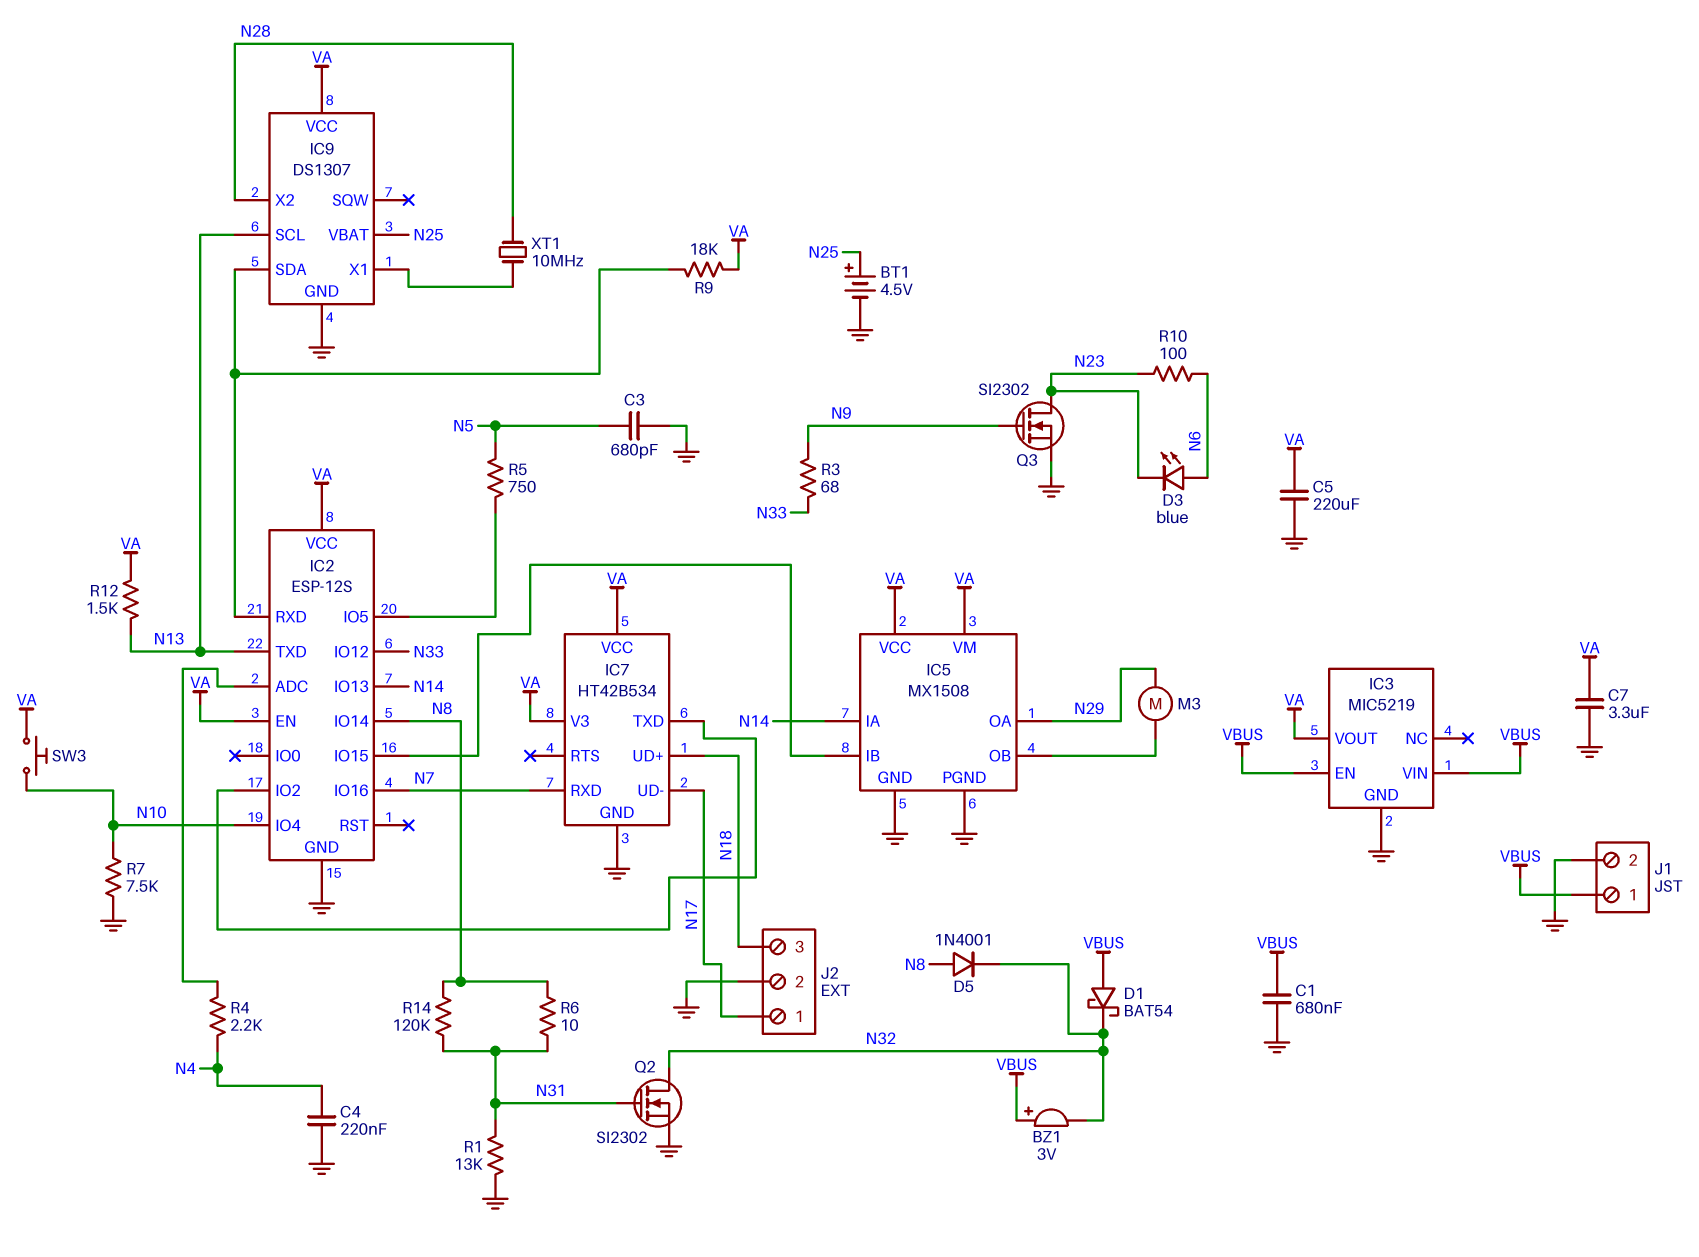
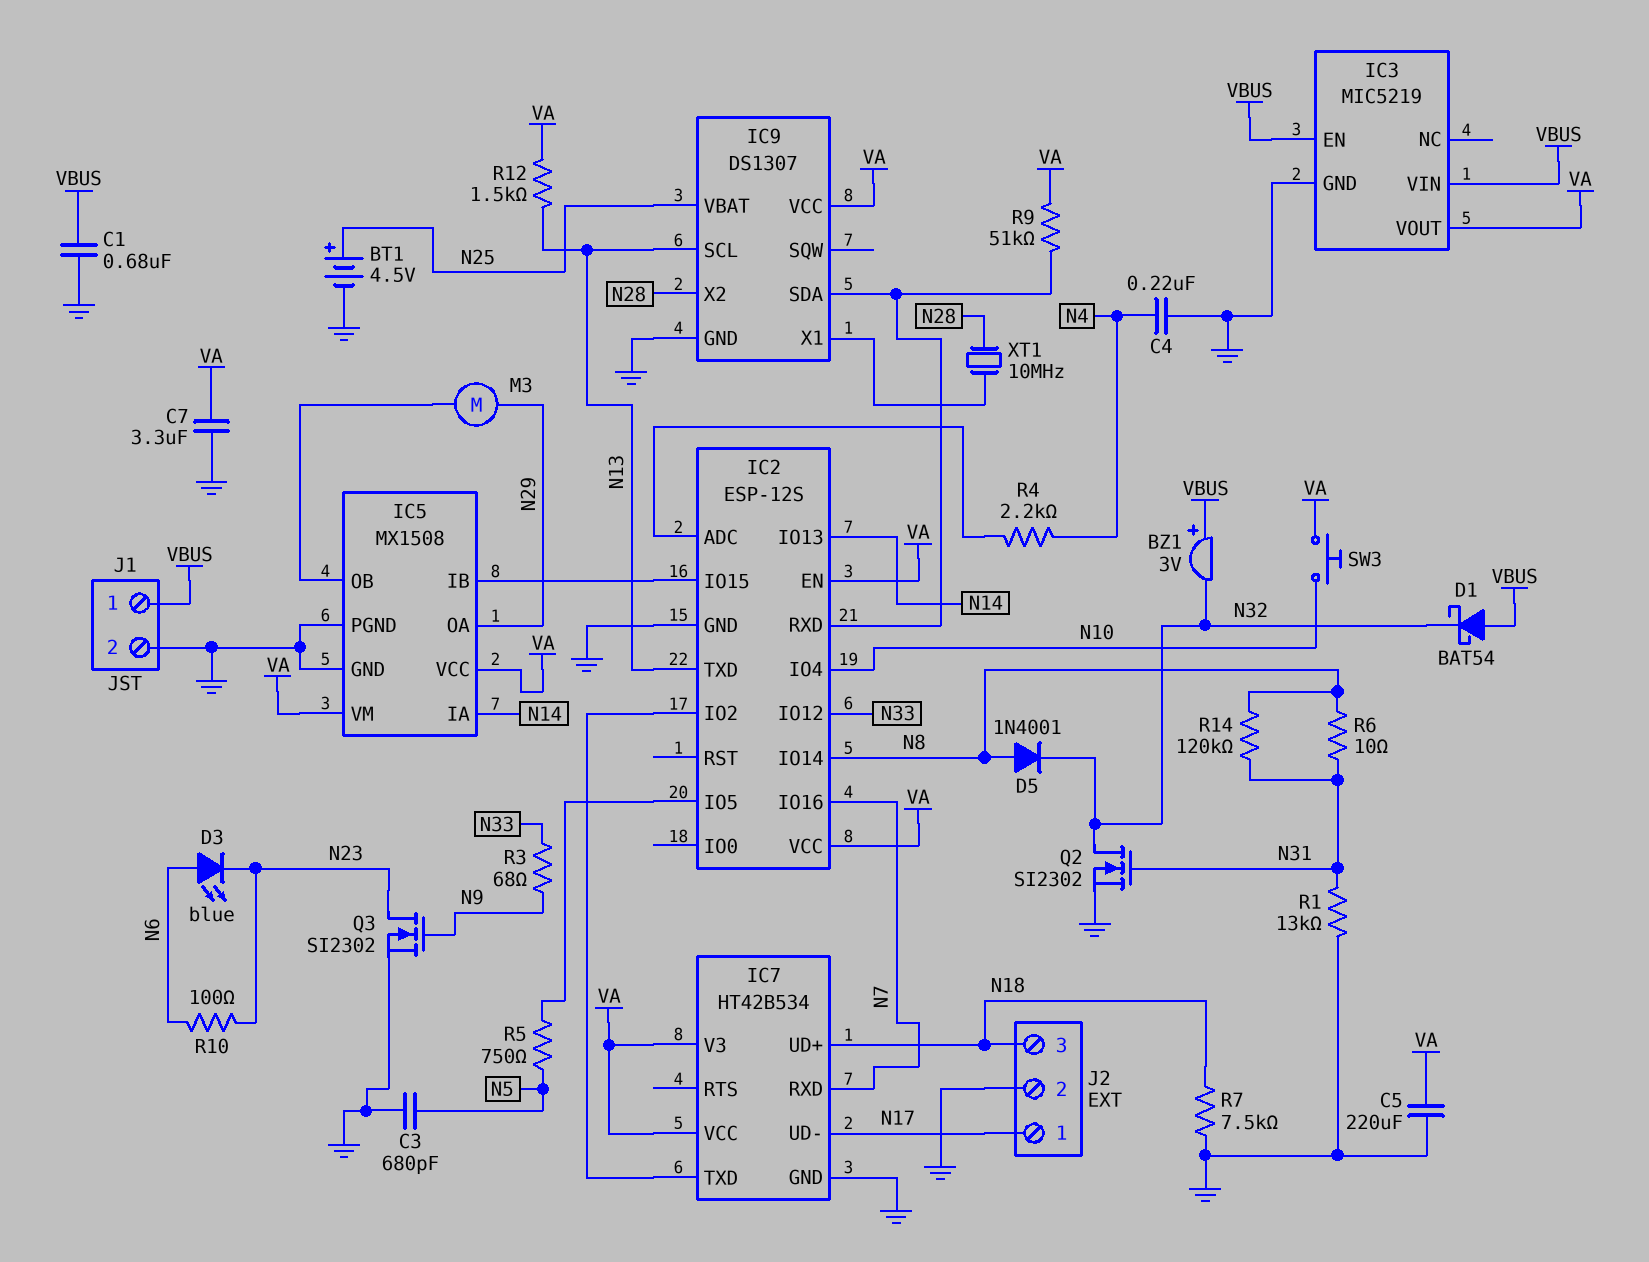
R7: 7.5k (GND, N10) -> 7.5k (GND, N18)
R9: 18k (IC2/RXD, VA) -> 51k (IC2/RXD, VA)

